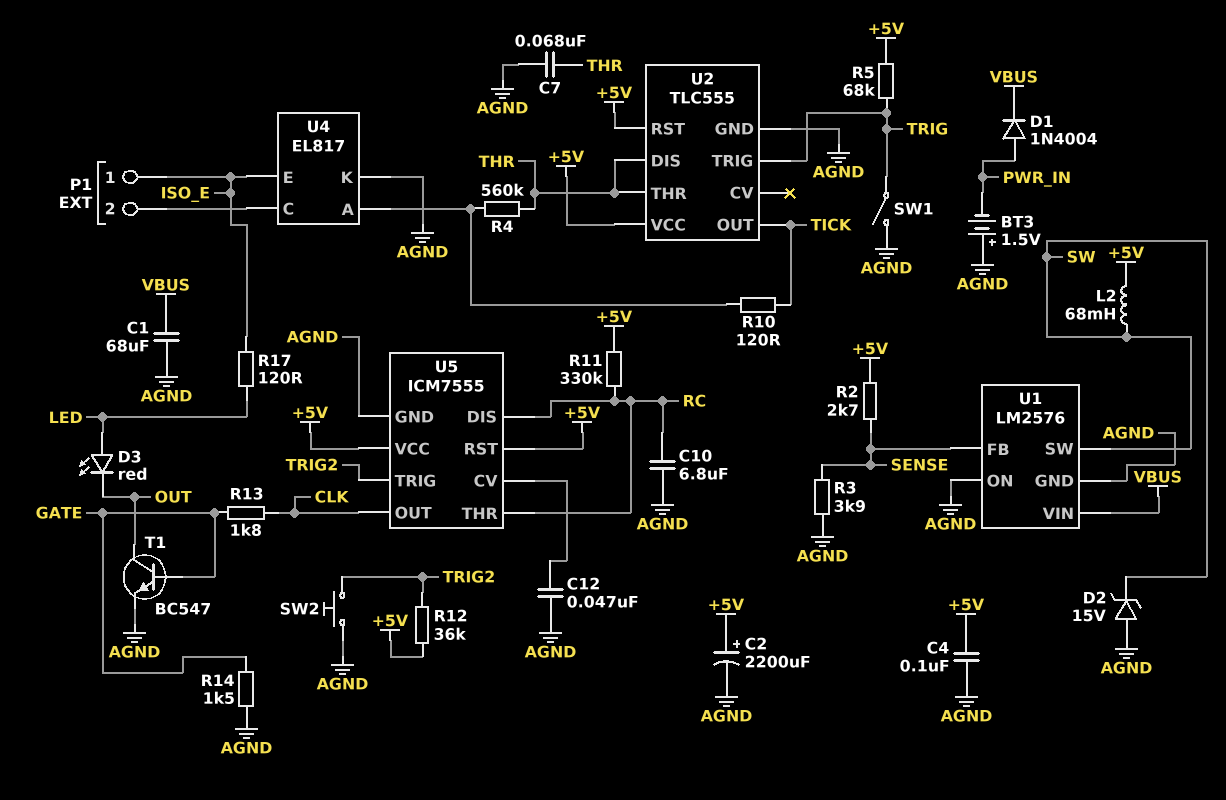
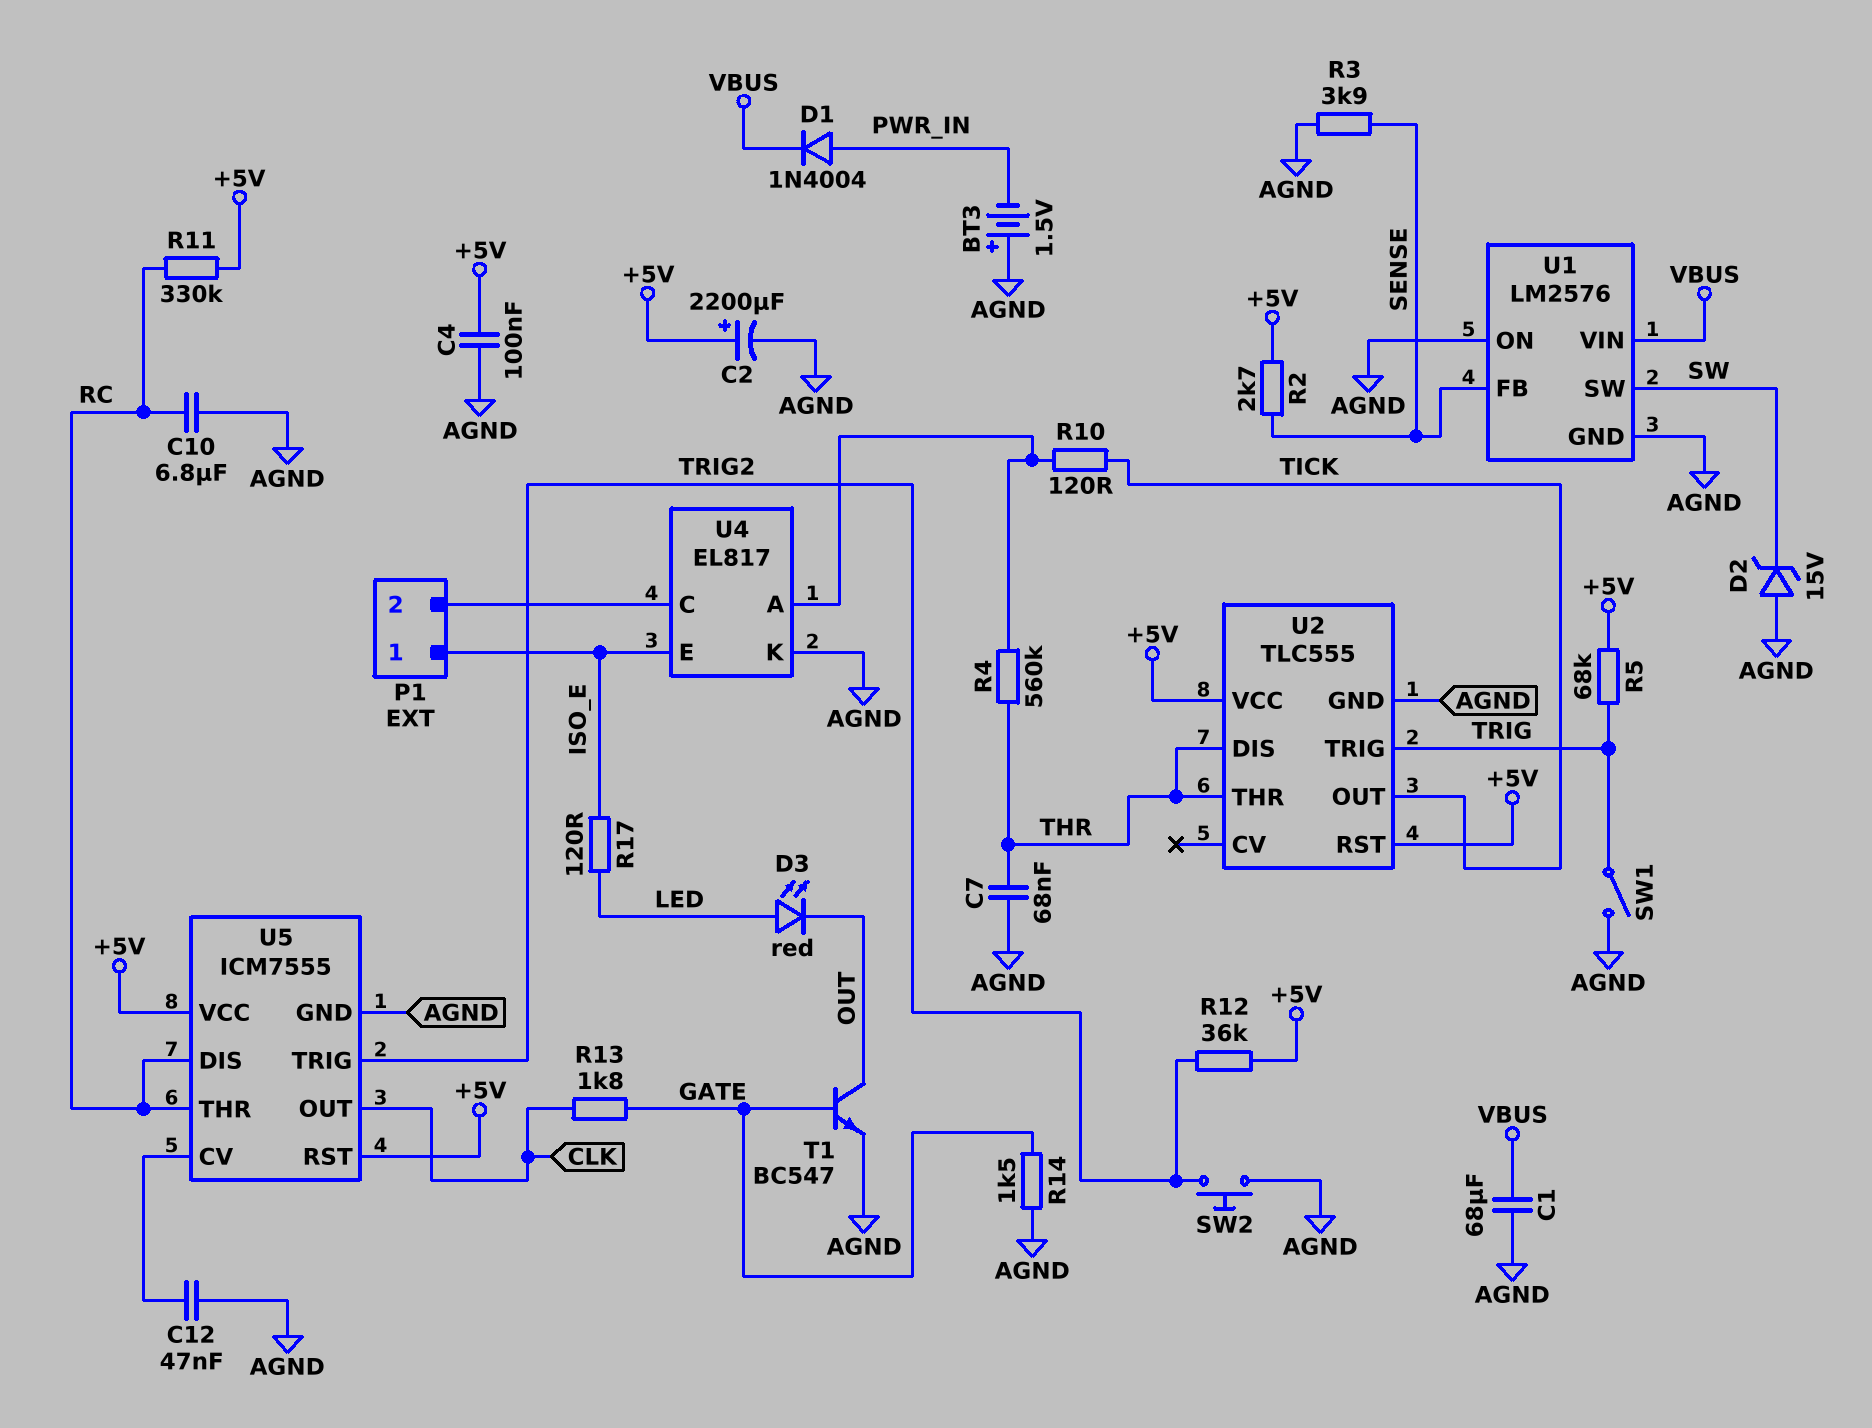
L2: 68mH (+5V, SW) -> none

